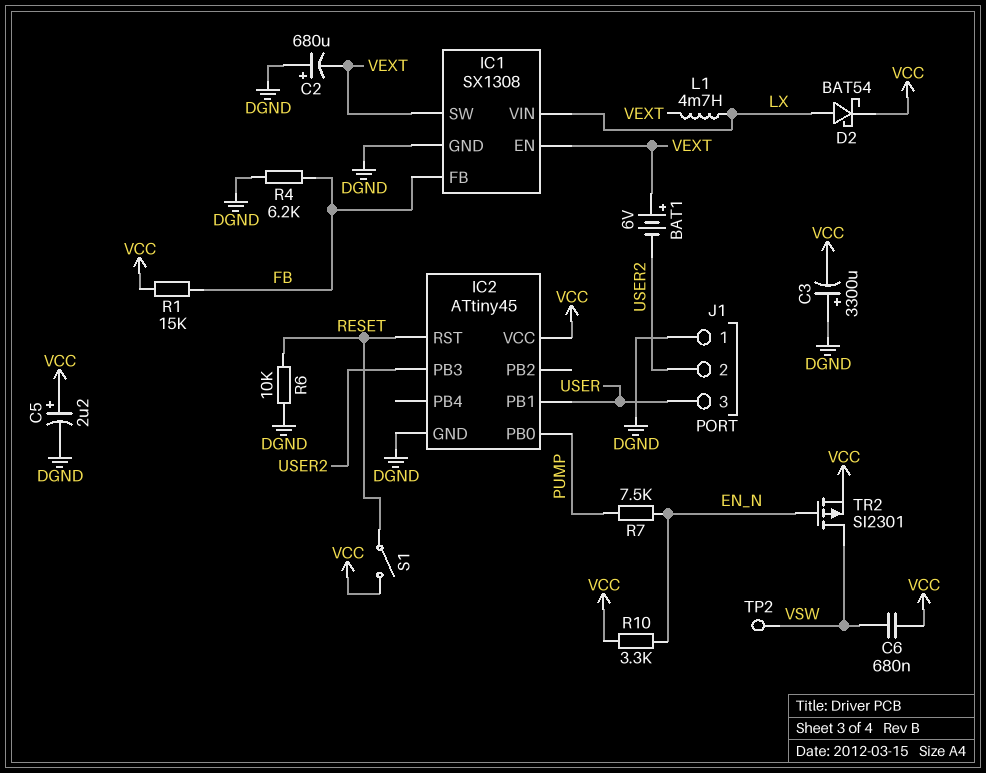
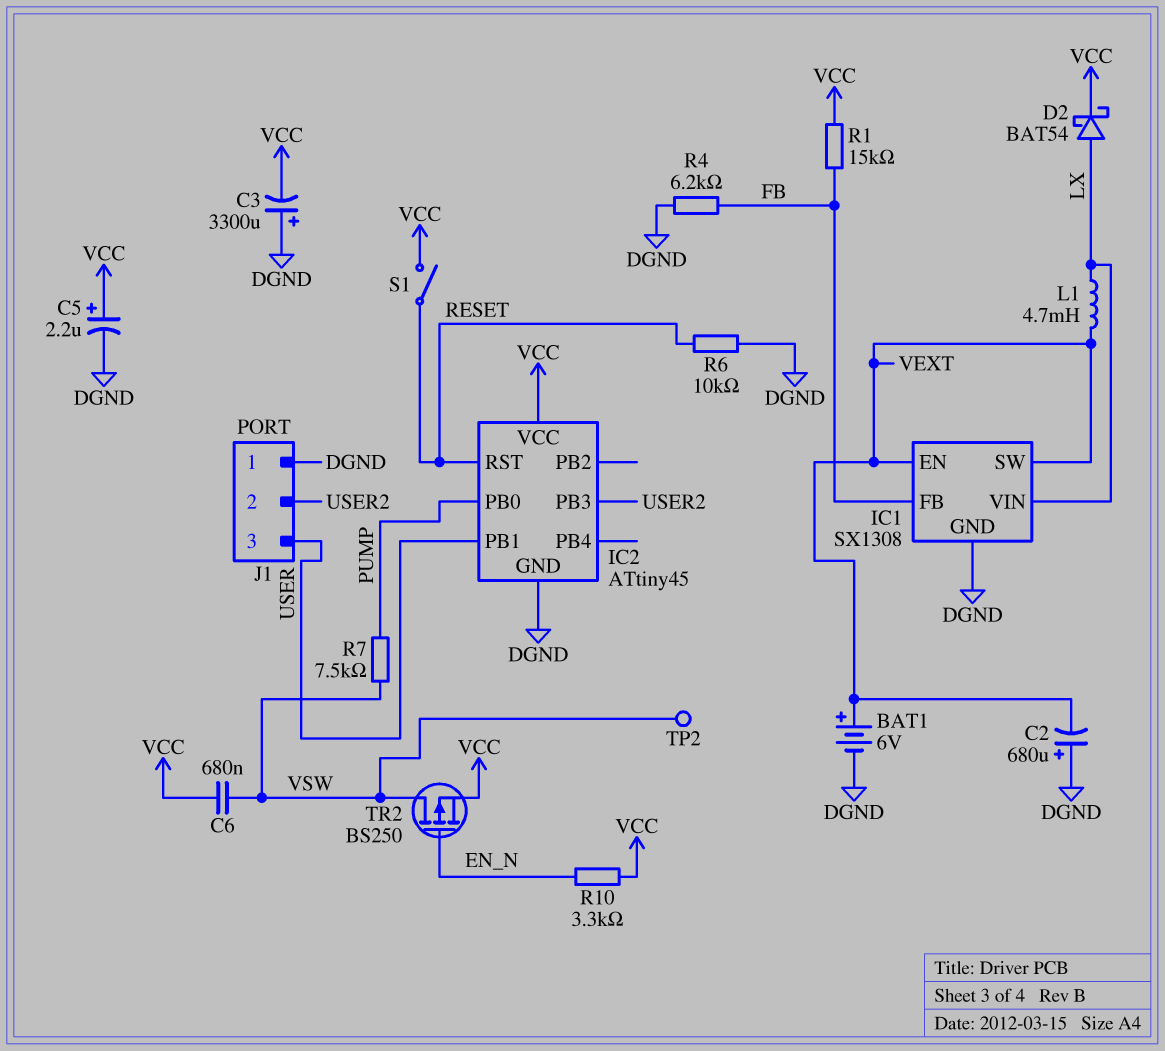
BAT1: 6V (plus VEXT, minus USER2) -> 6V (plus VEXT, minus DGND)
R7: 7.5k (EN_N, PUMP) -> 7.5k (PUMP, VSW)
TR2: PMOS SI2301 (G EN_N, D VSW, S VCC) -> PMOS BS250 (G EN_N, D VSW, S VCC)

